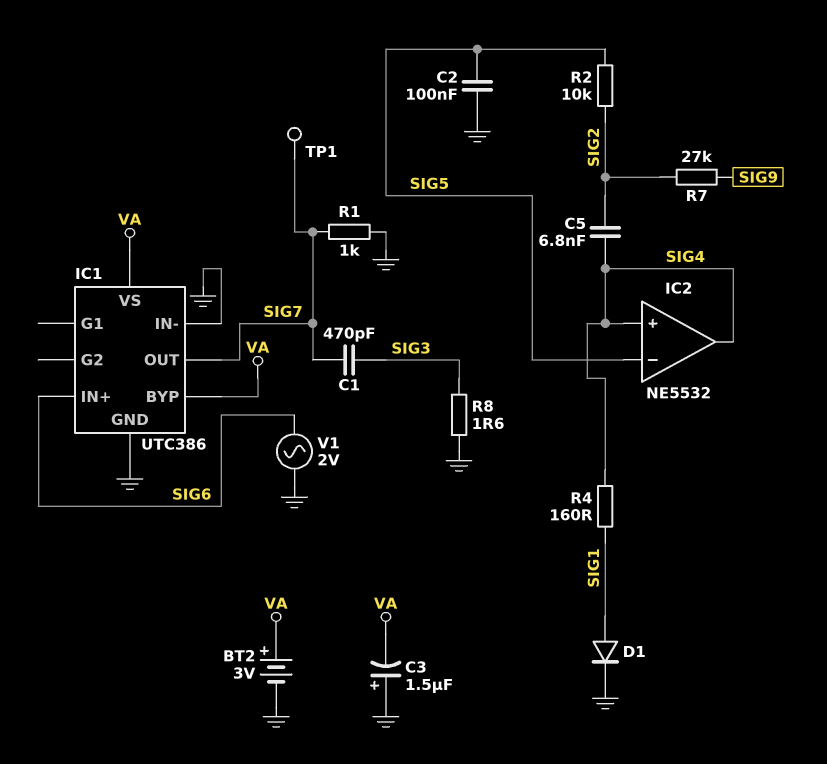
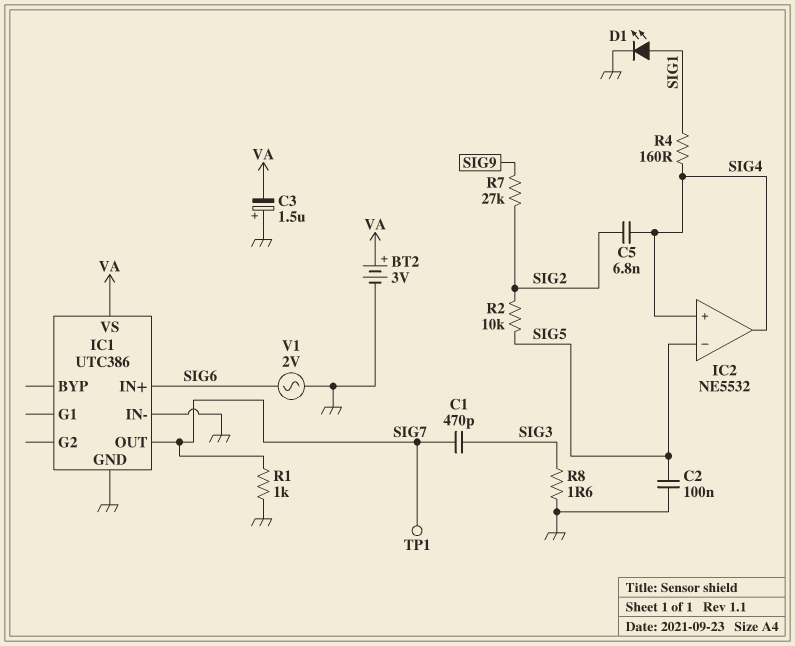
D1: diode (A SIG1, K GND) -> LED (A SIG1, K GND)
IC1 pin BYP: VA -> none

